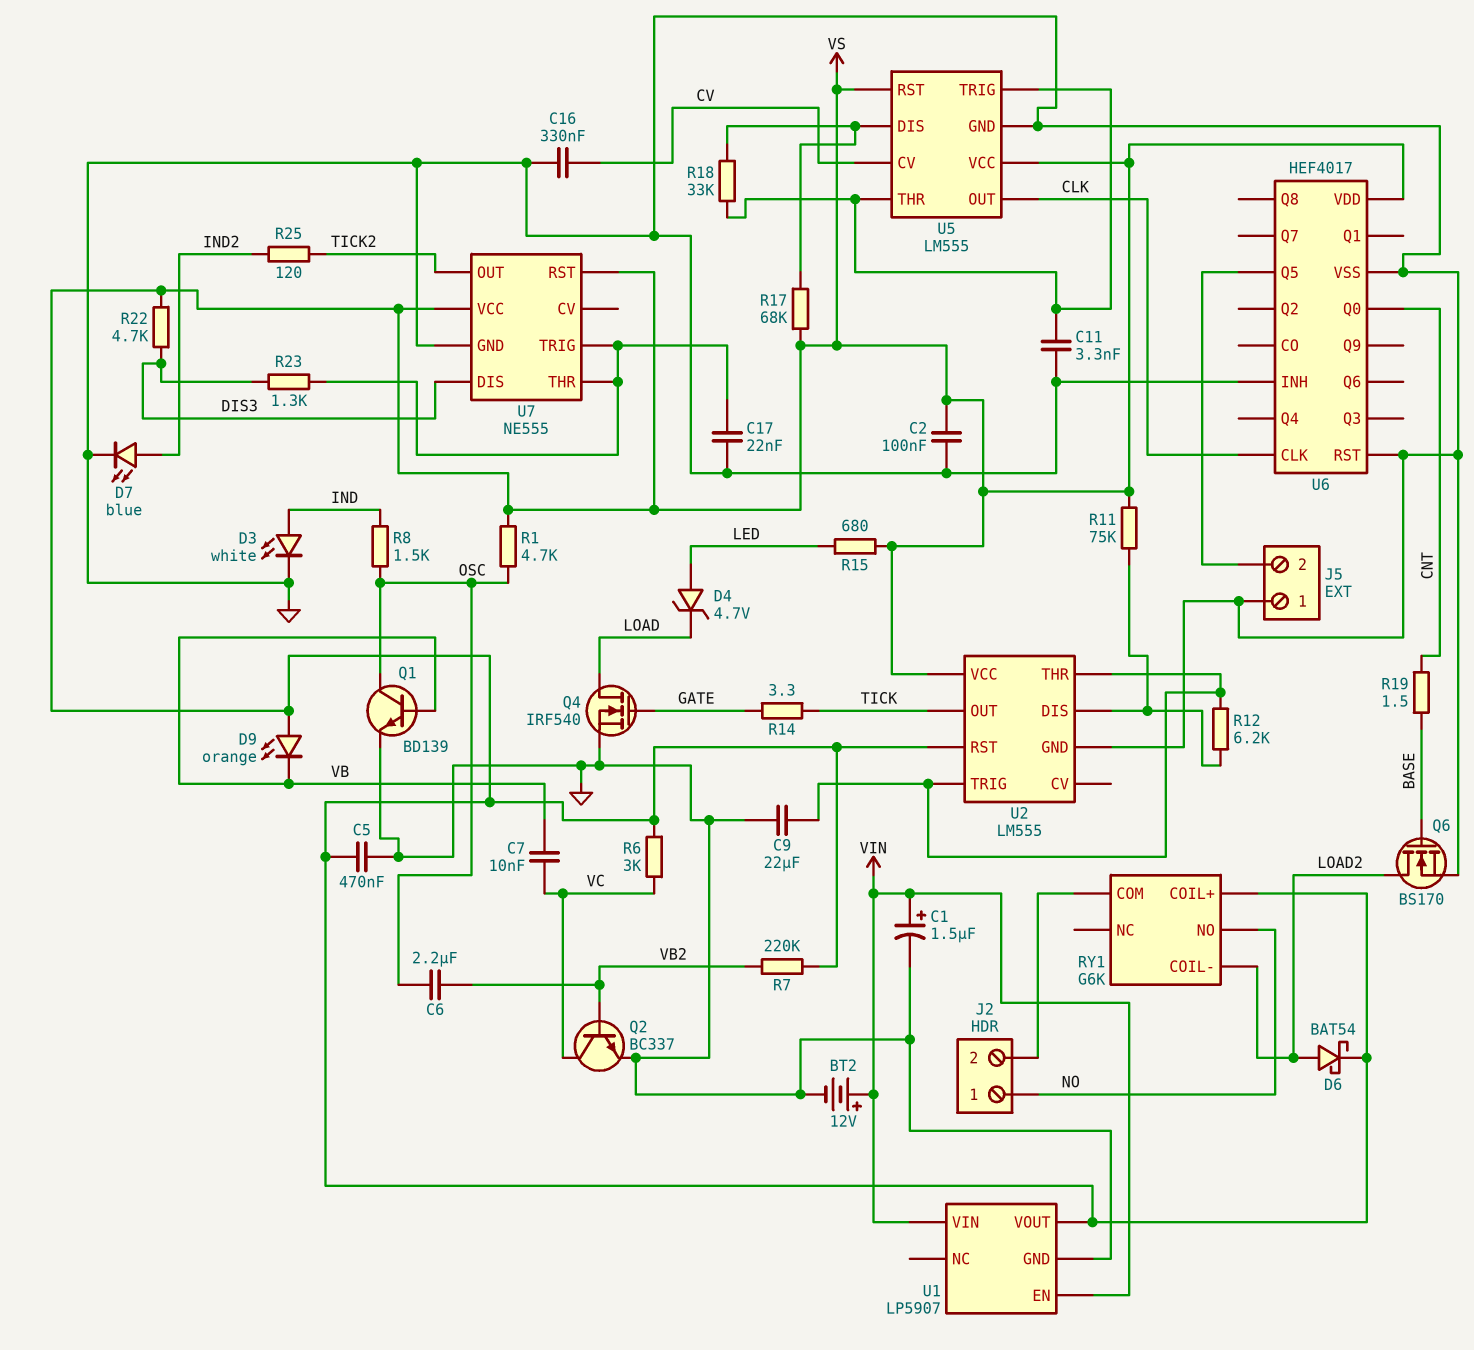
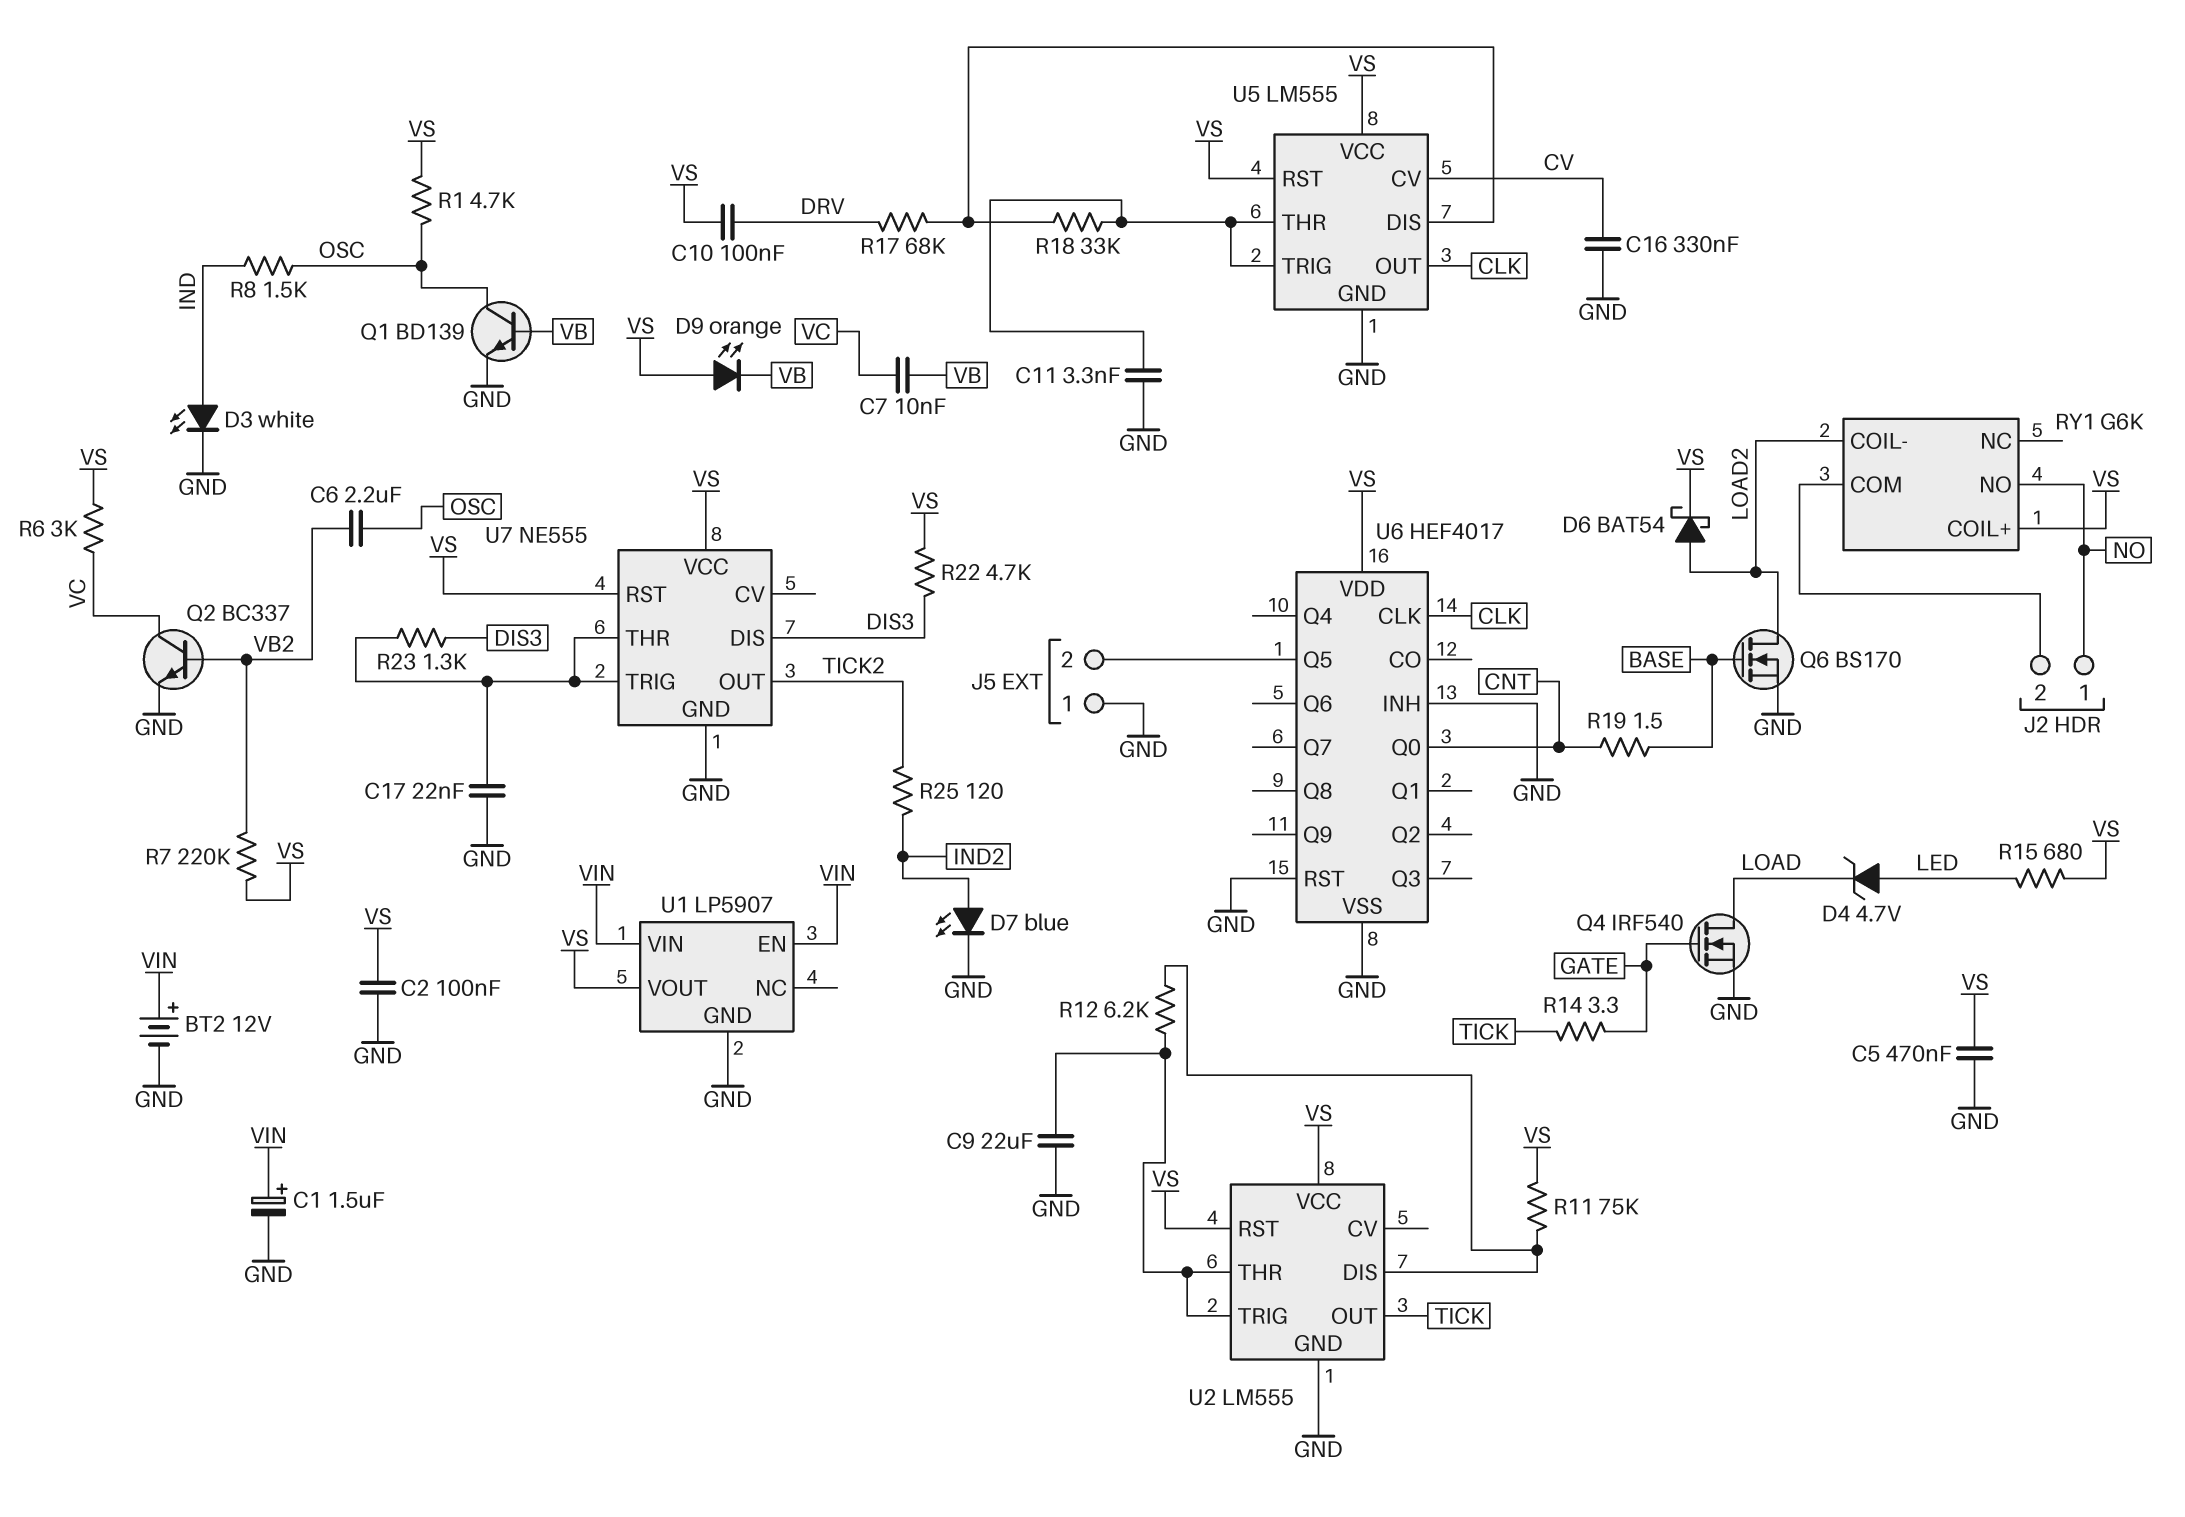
C10: none -> 100nF (DRV, VS)
R17: 68k (U5/DIS, VS) -> 68k (DRV, U5/DIS)

